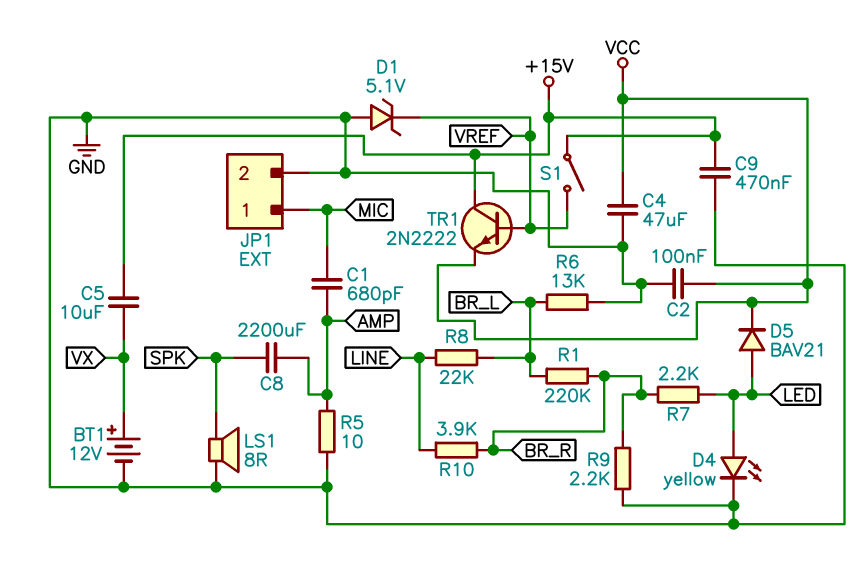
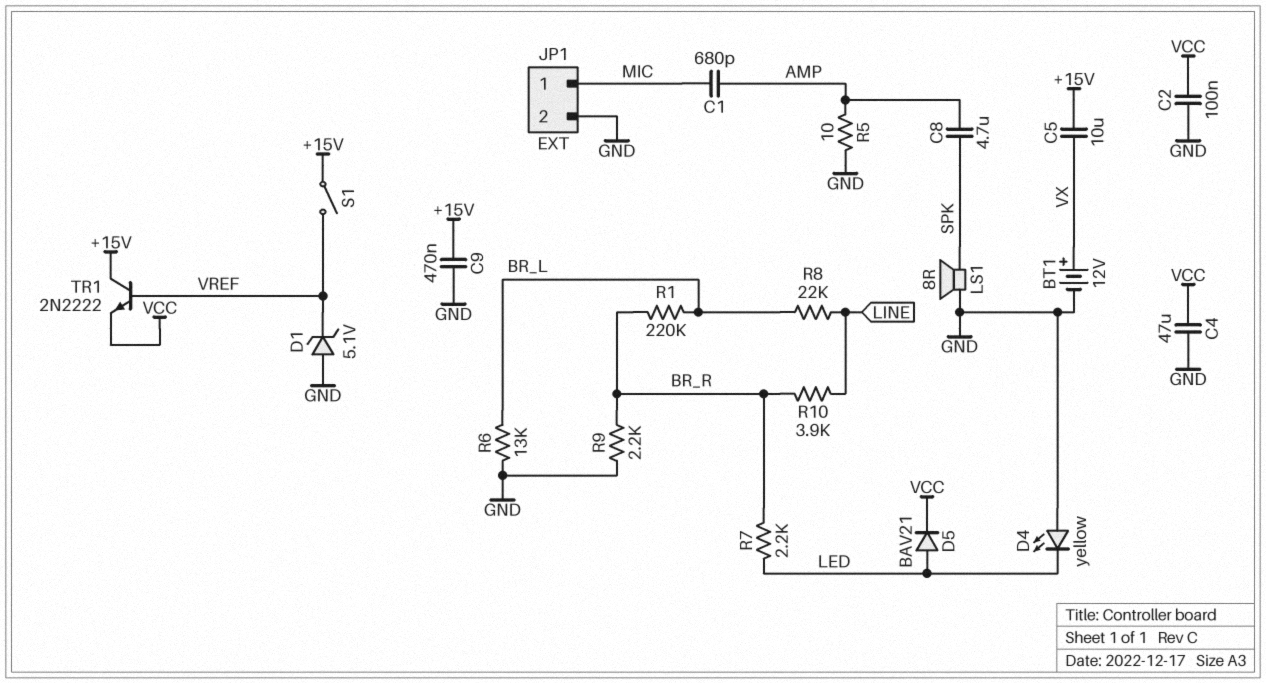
C8: 2200uF (AMP, SPK) -> 4.7uF (AMP, SPK)
D4: LED yellow (A LED, K GND) -> LED yellow (A GND, K LED)

